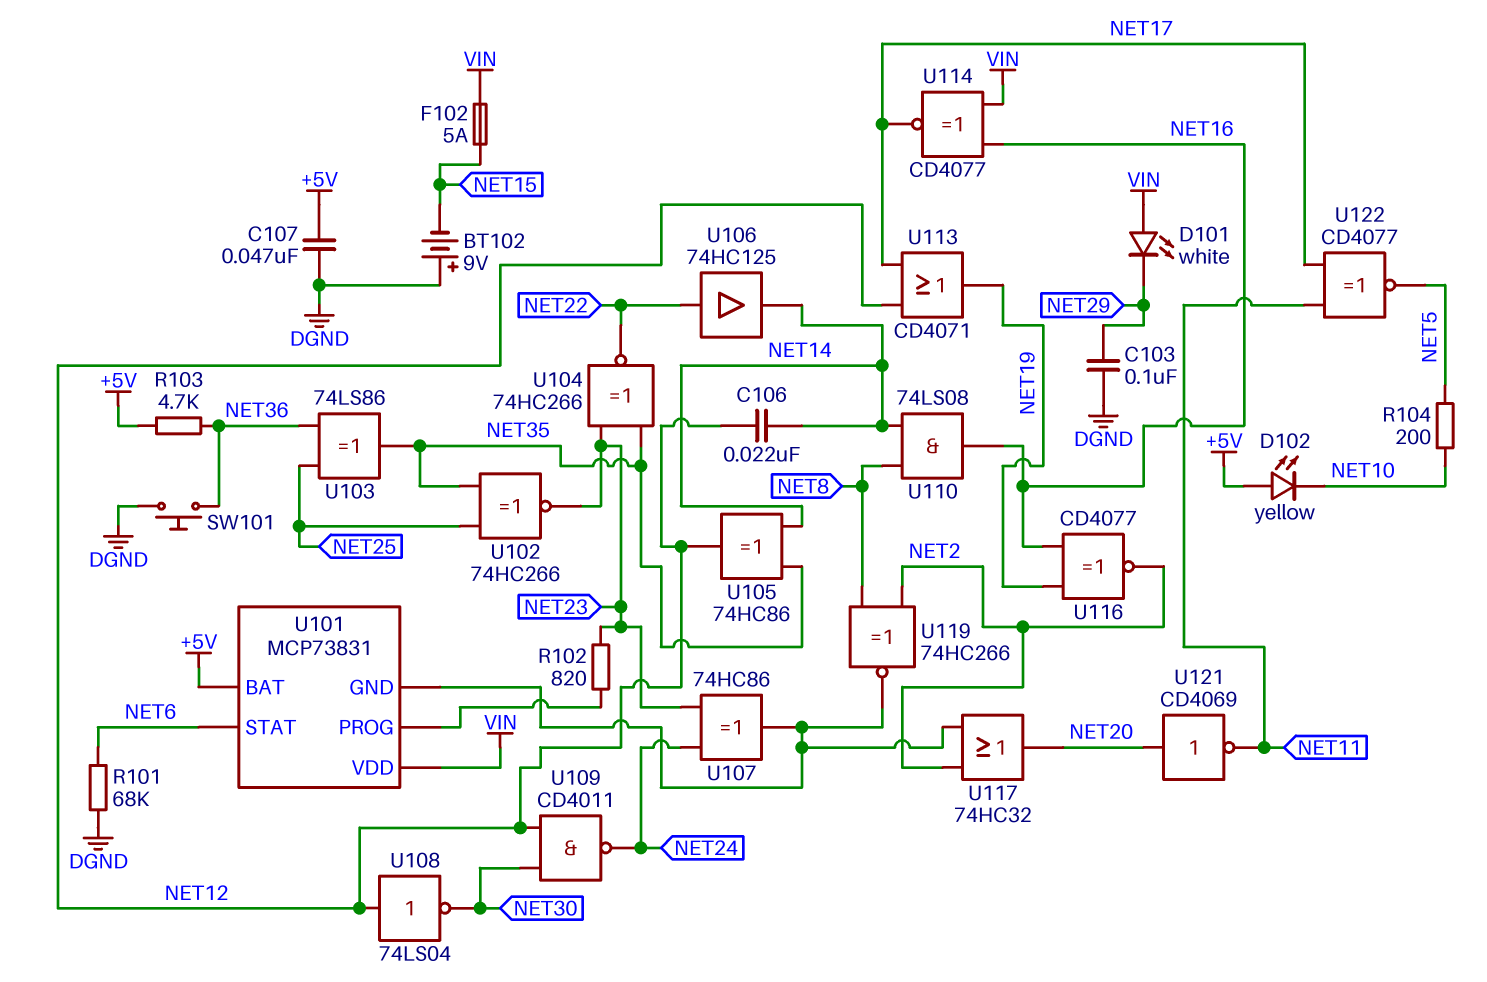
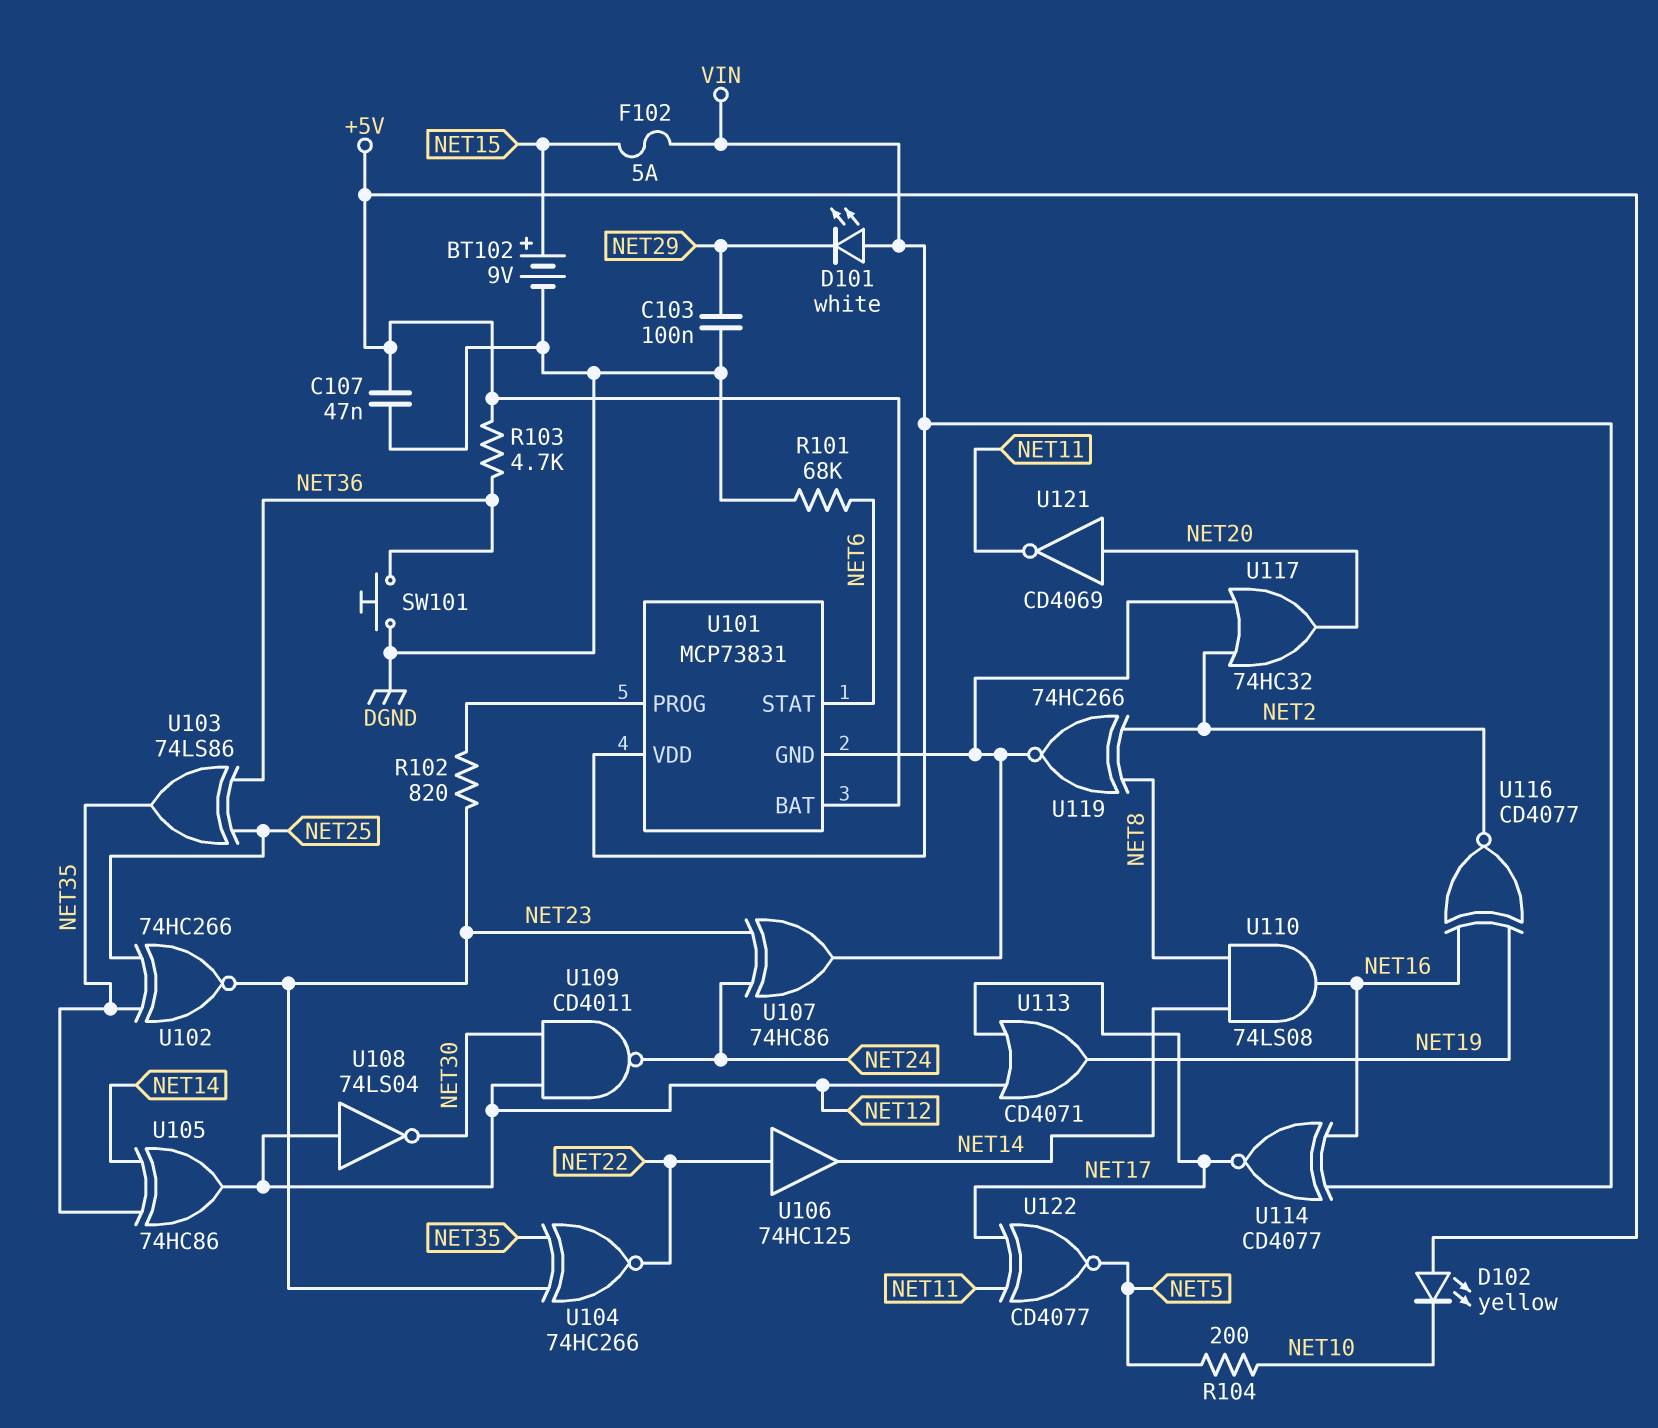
BT102: 9V (plus DGND, minus NET15) -> 9V (plus NET15, minus DGND)
C106: 22nF (NET12, NET14) -> none

